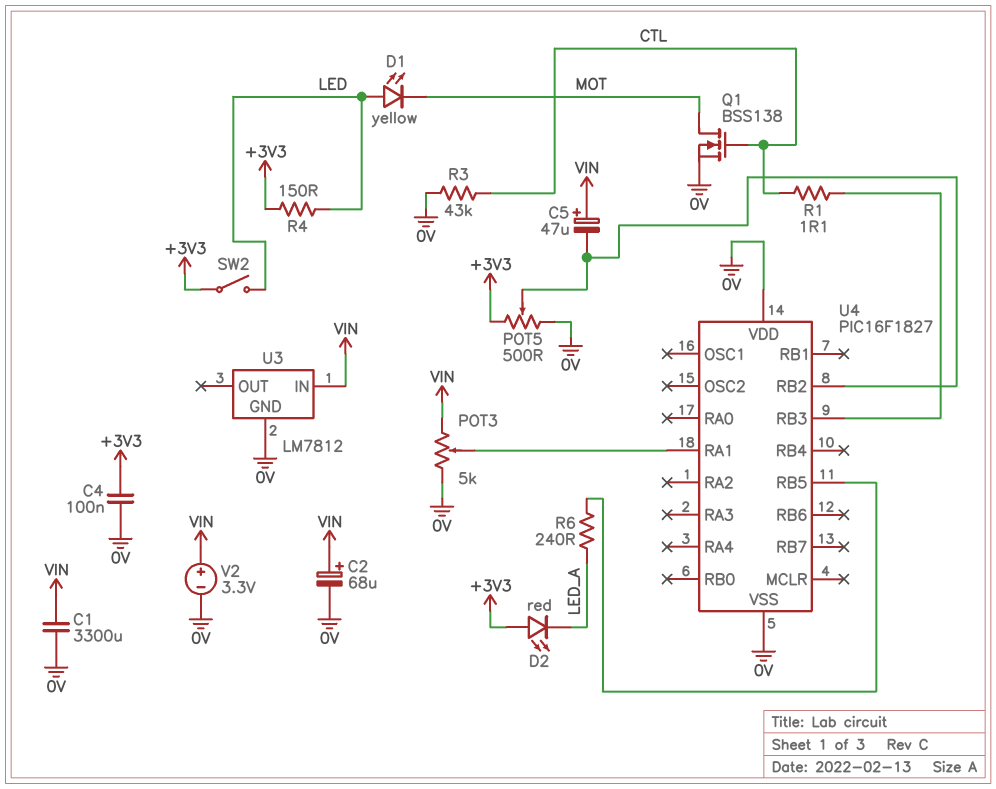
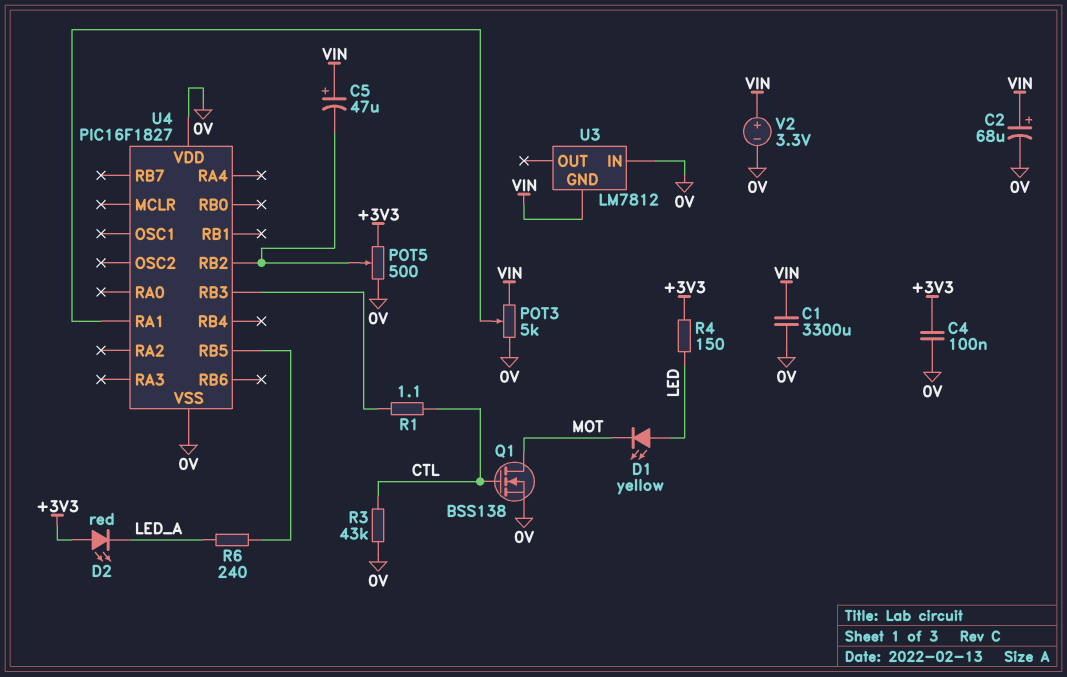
SW2: switch (+3V3, LED) -> none
U3 pin GND: 0V -> VIN
U3 pin IN: VIN -> 0V

